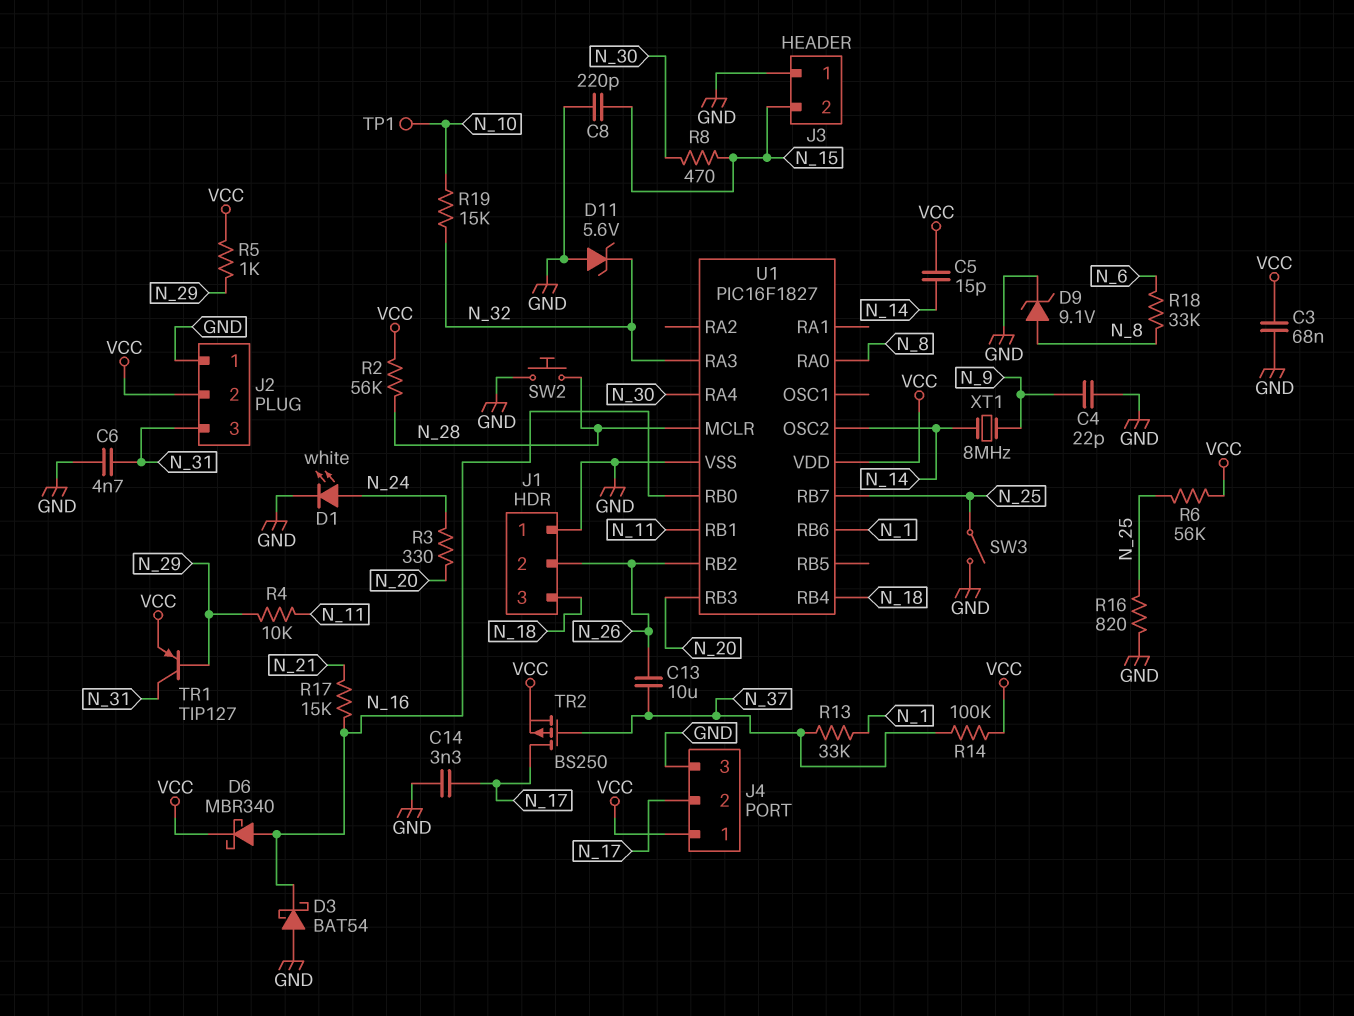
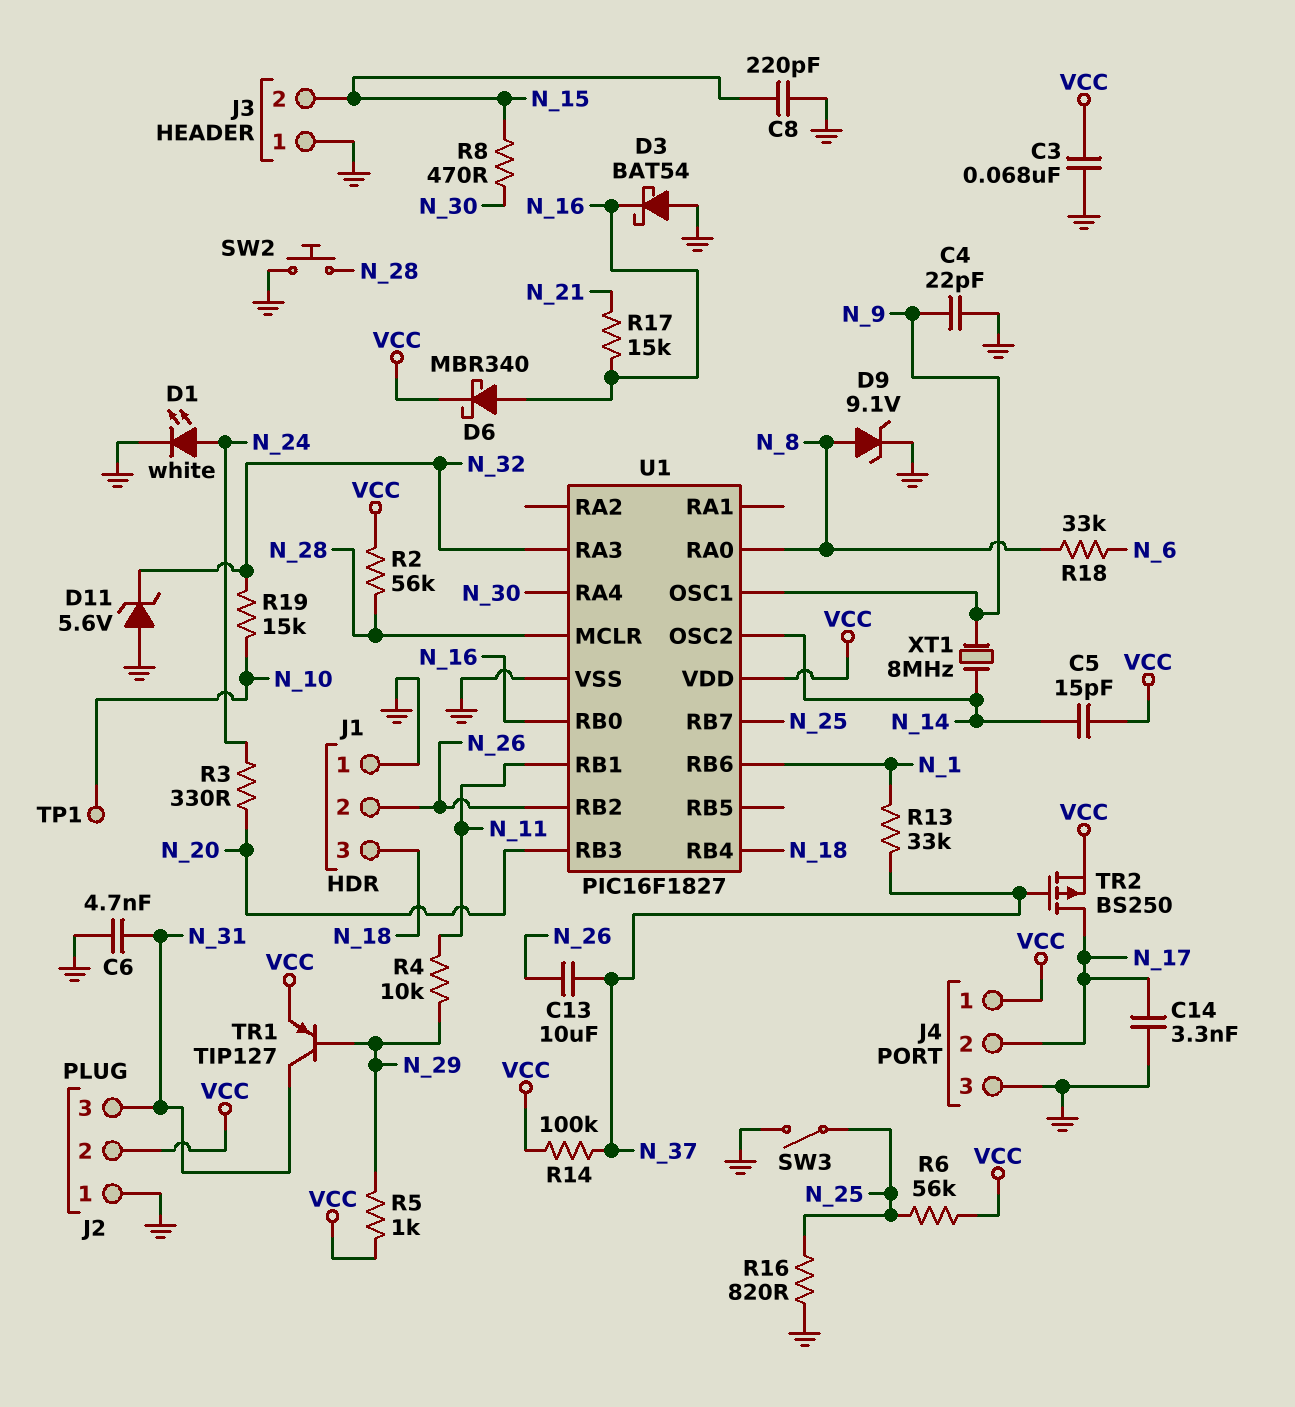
U1 pin OSC1: none -> N_9

